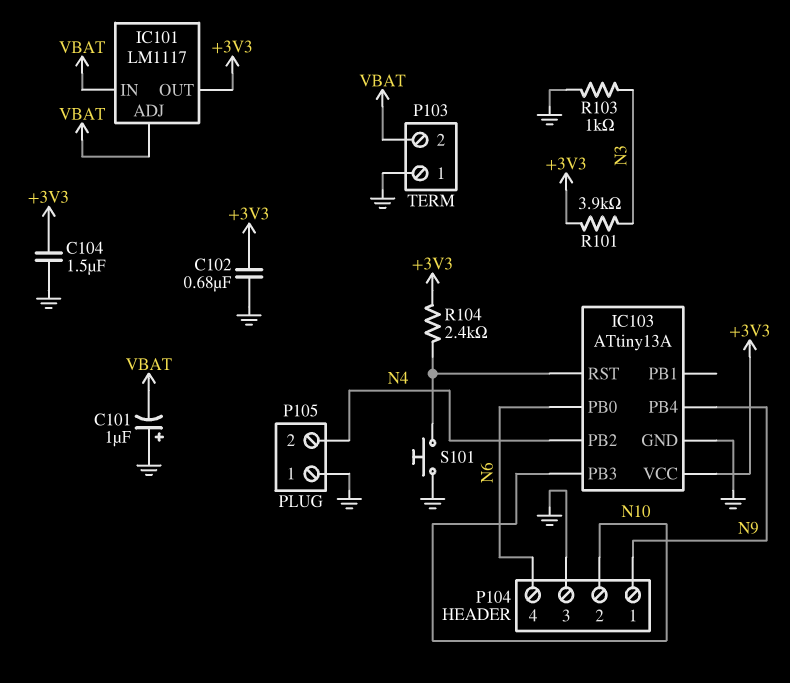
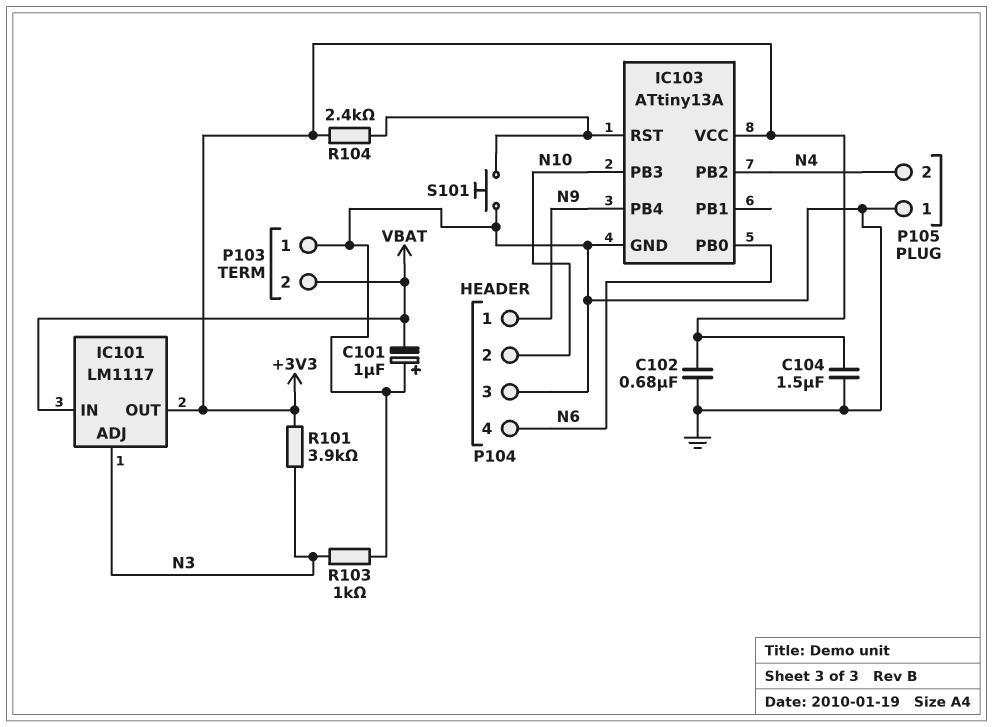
IC101 pin ADJ: VBAT -> N3

